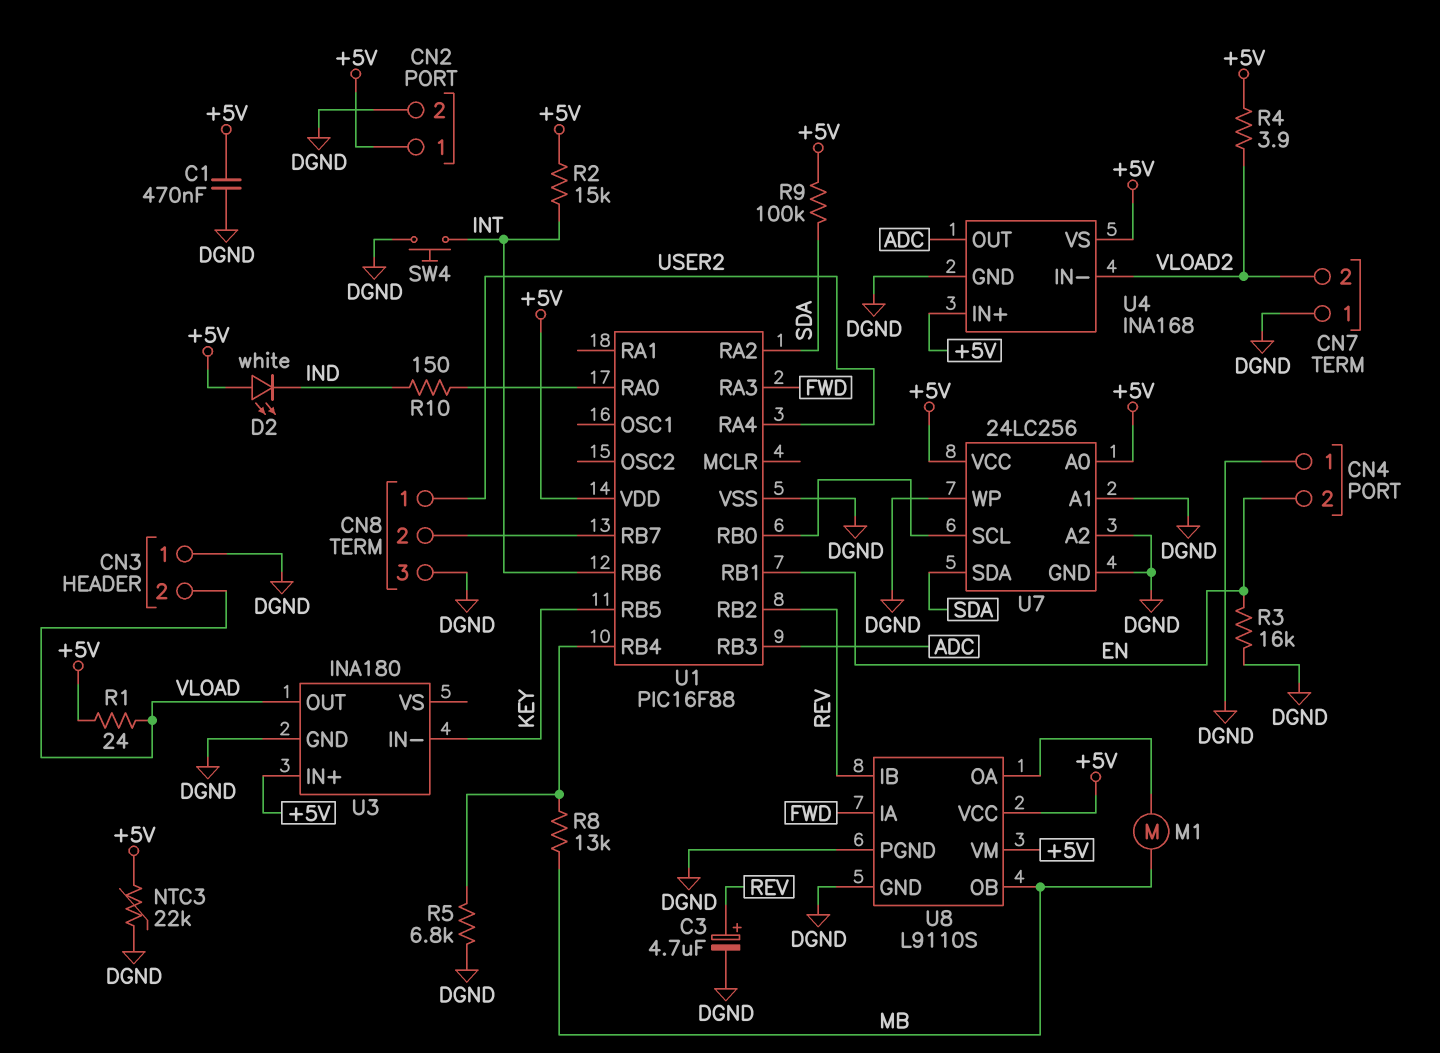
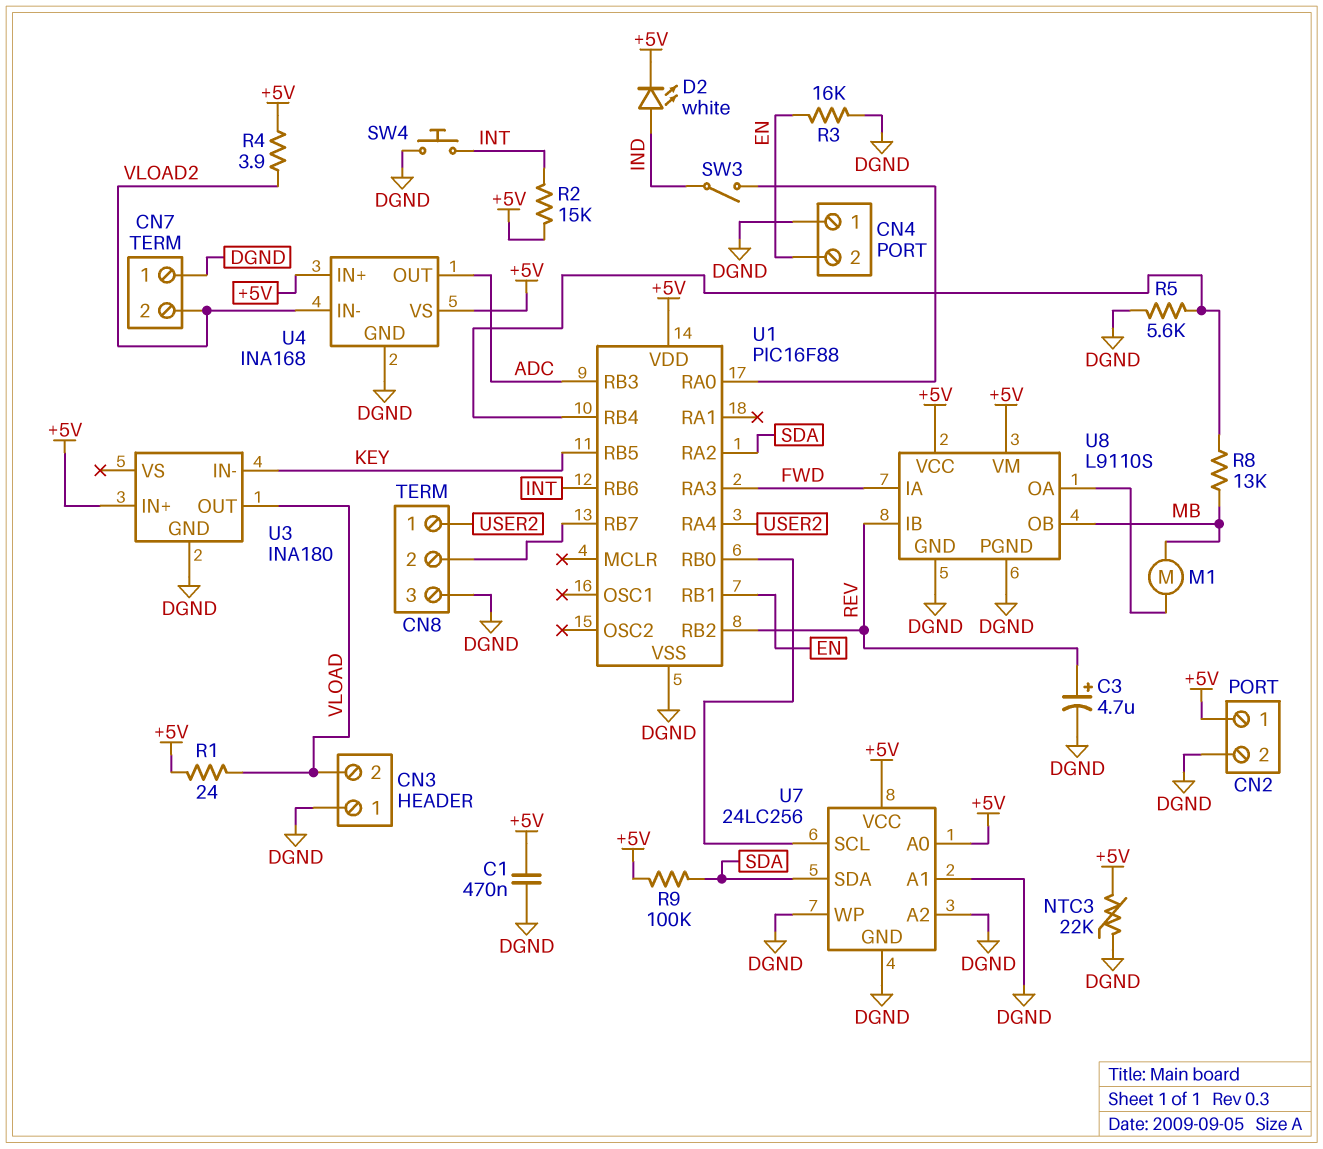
D2: LED white (A +5V, K IND) -> LED white (A IND, K +5V)
R5: 6.8k (DGND, U1/RB4) -> 5.6k (DGND, U1/RB4)
R10: 150 (IND, U1/RA0) -> none
SW3: none -> switch (IND, U1/RA0)

